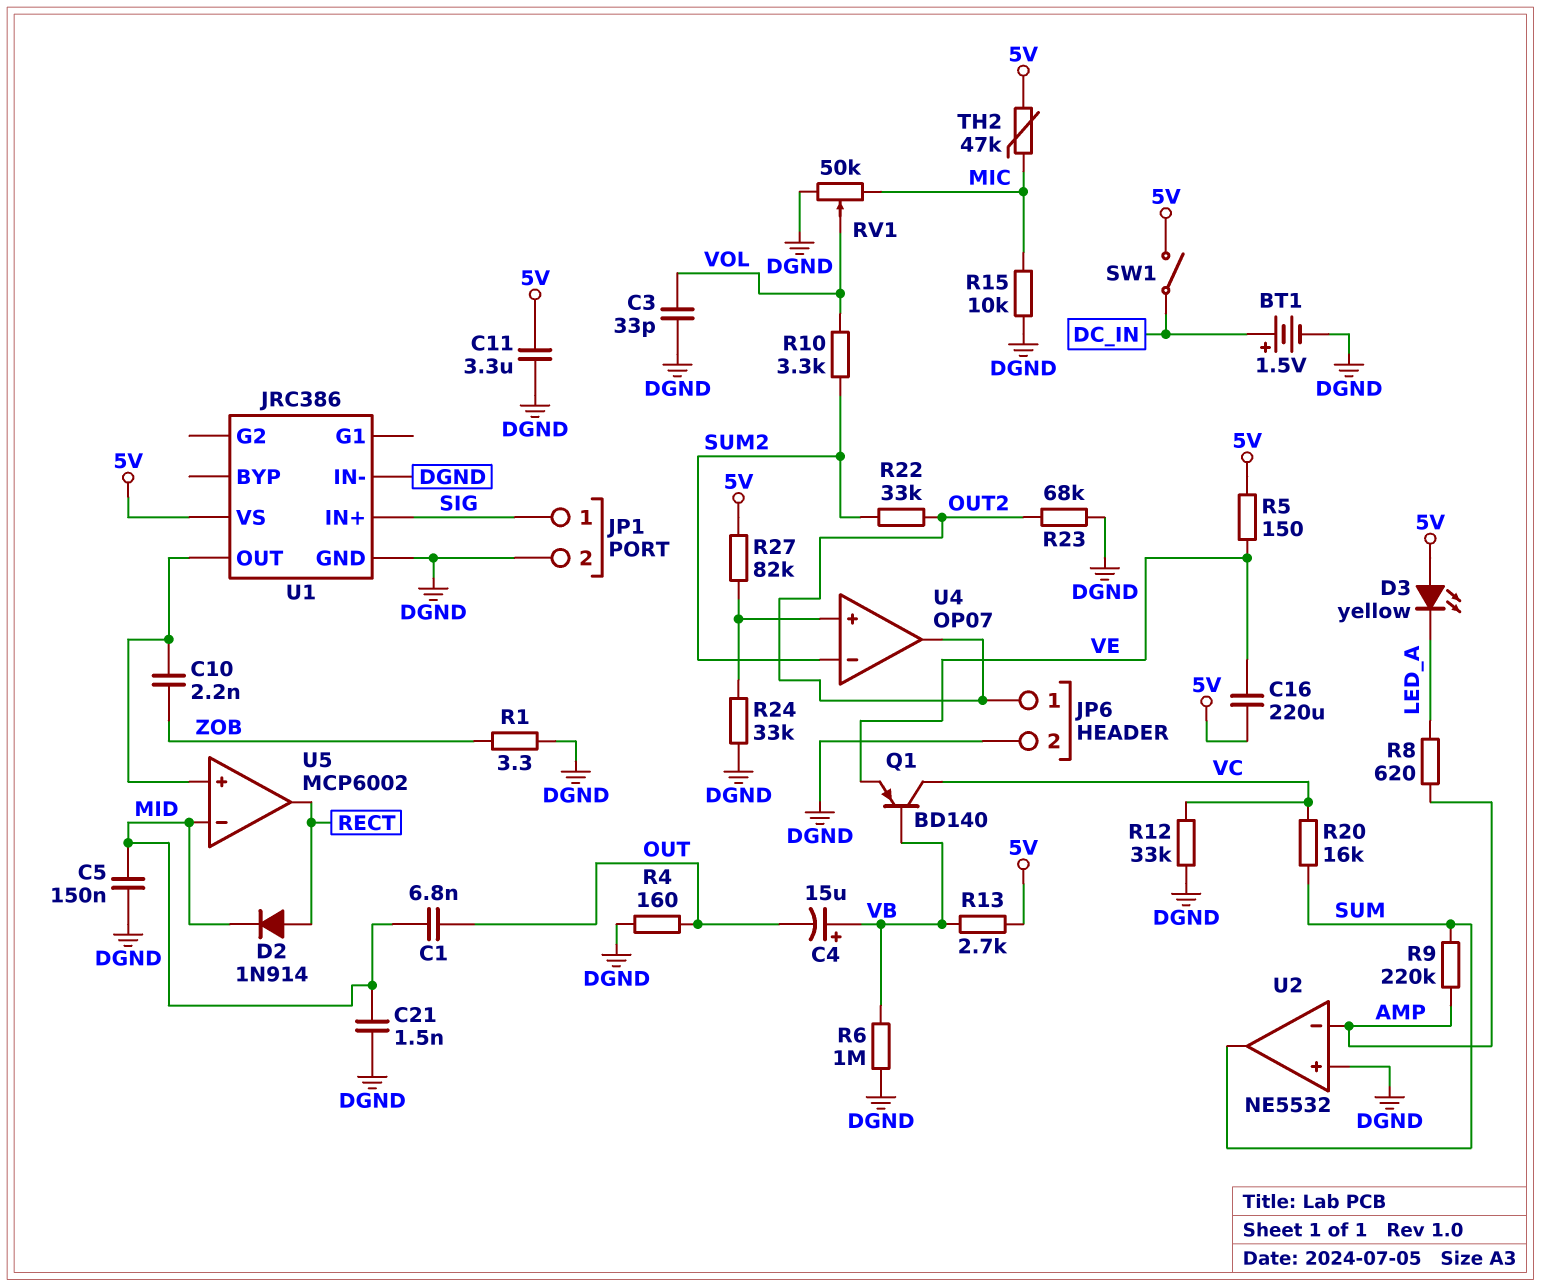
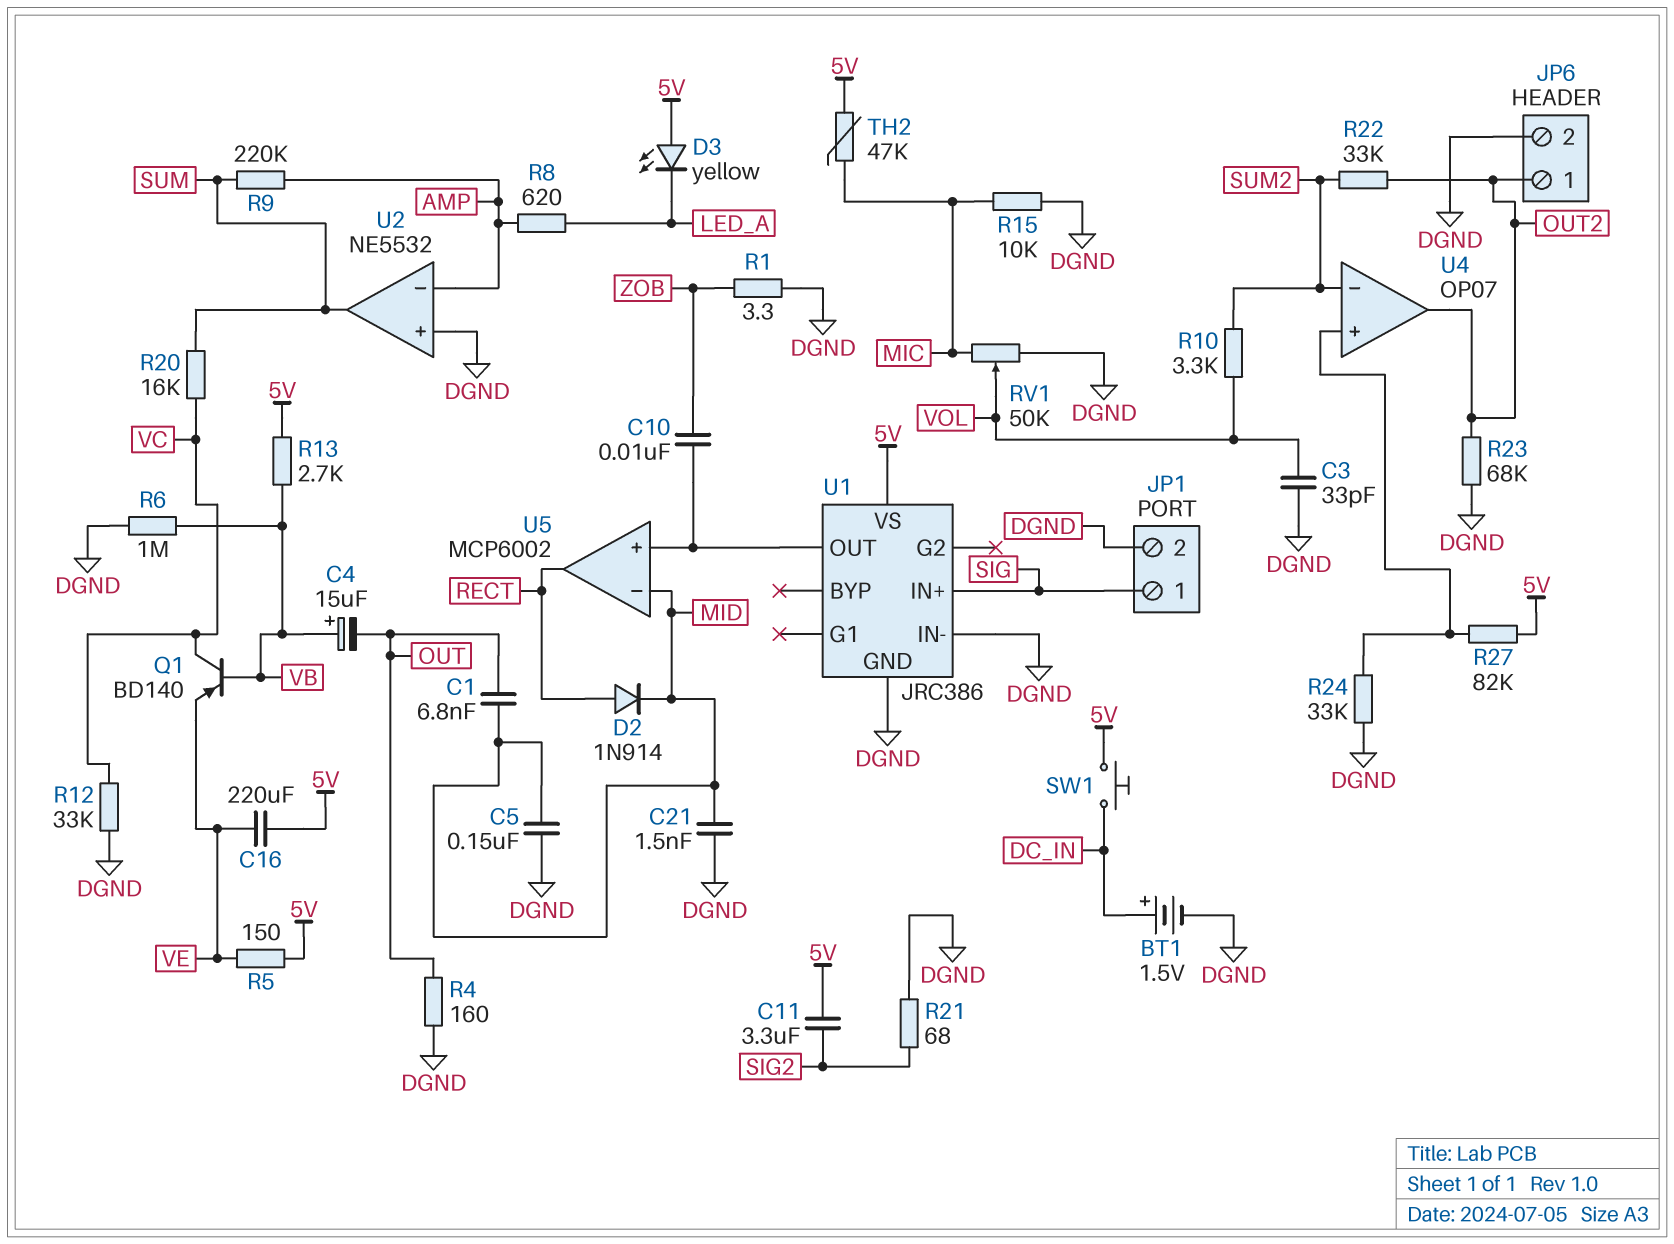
C10: 2.2nF (U1/OUT, ZOB) -> 10nF (U1/OUT, ZOB)
C11: 3.3uF (5V, DGND) -> 3.3uF (5V, SIG2)
R21: none -> 68 (DGND, SIG2)
SW1: switch (5V, DC_IN) -> button (5V, DC_IN)

